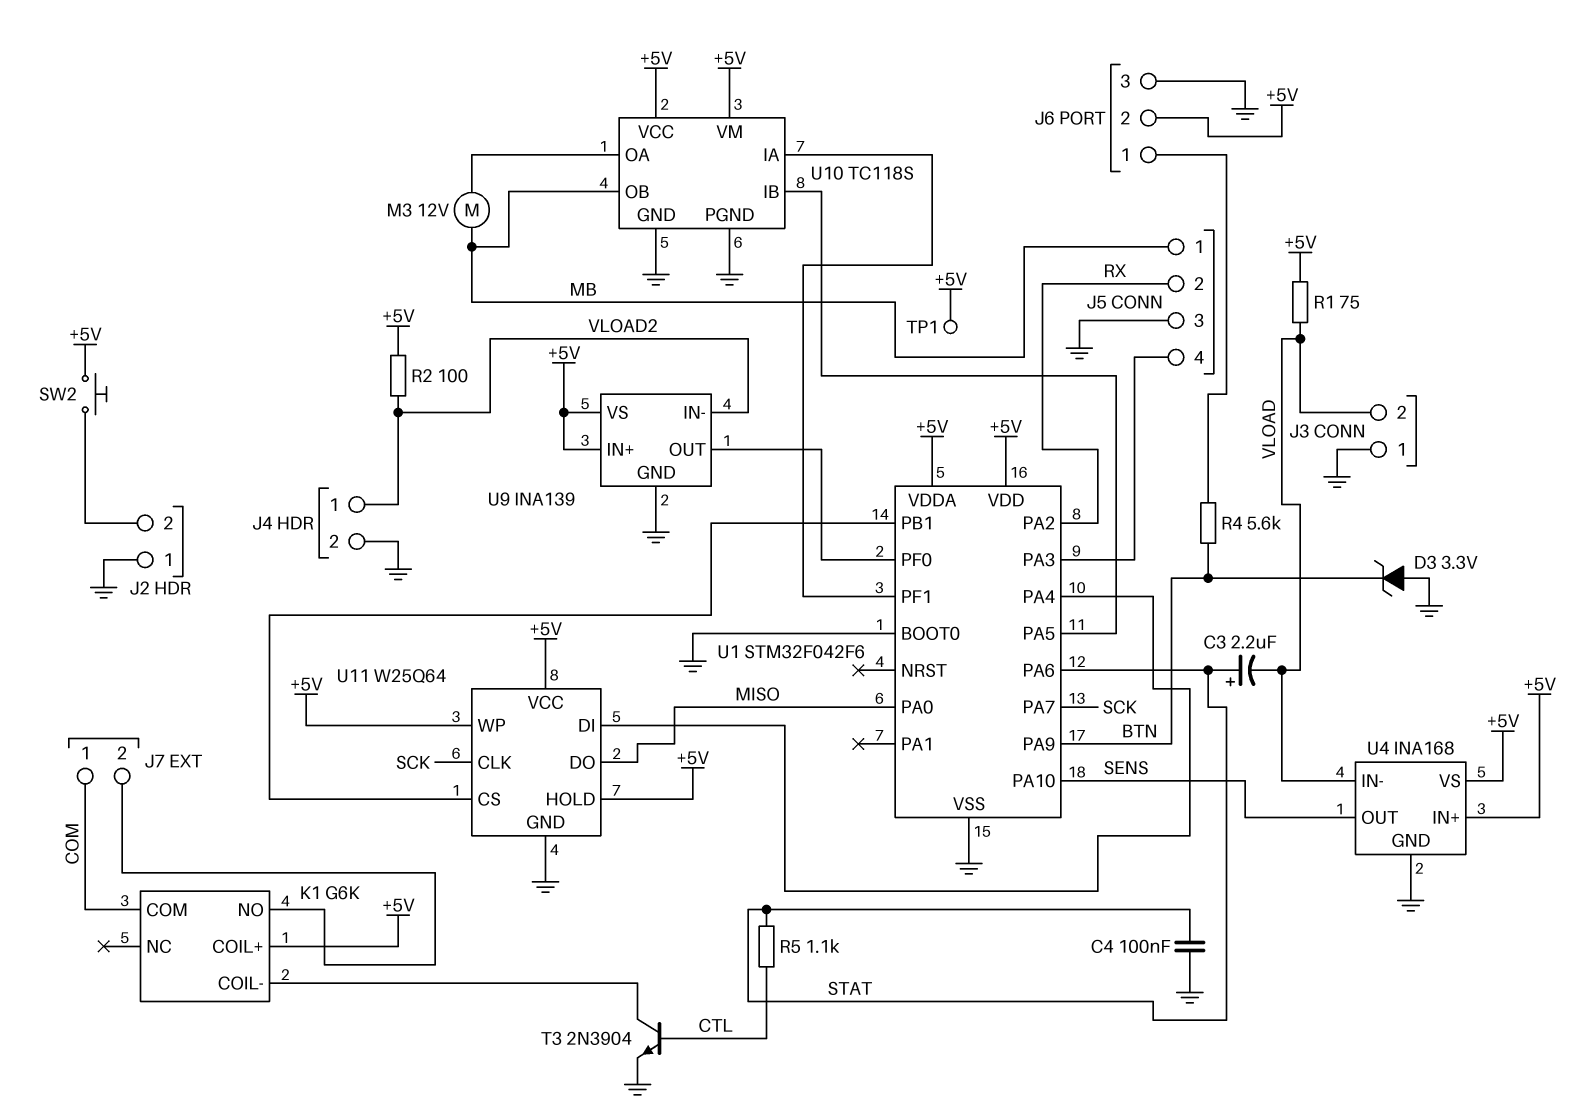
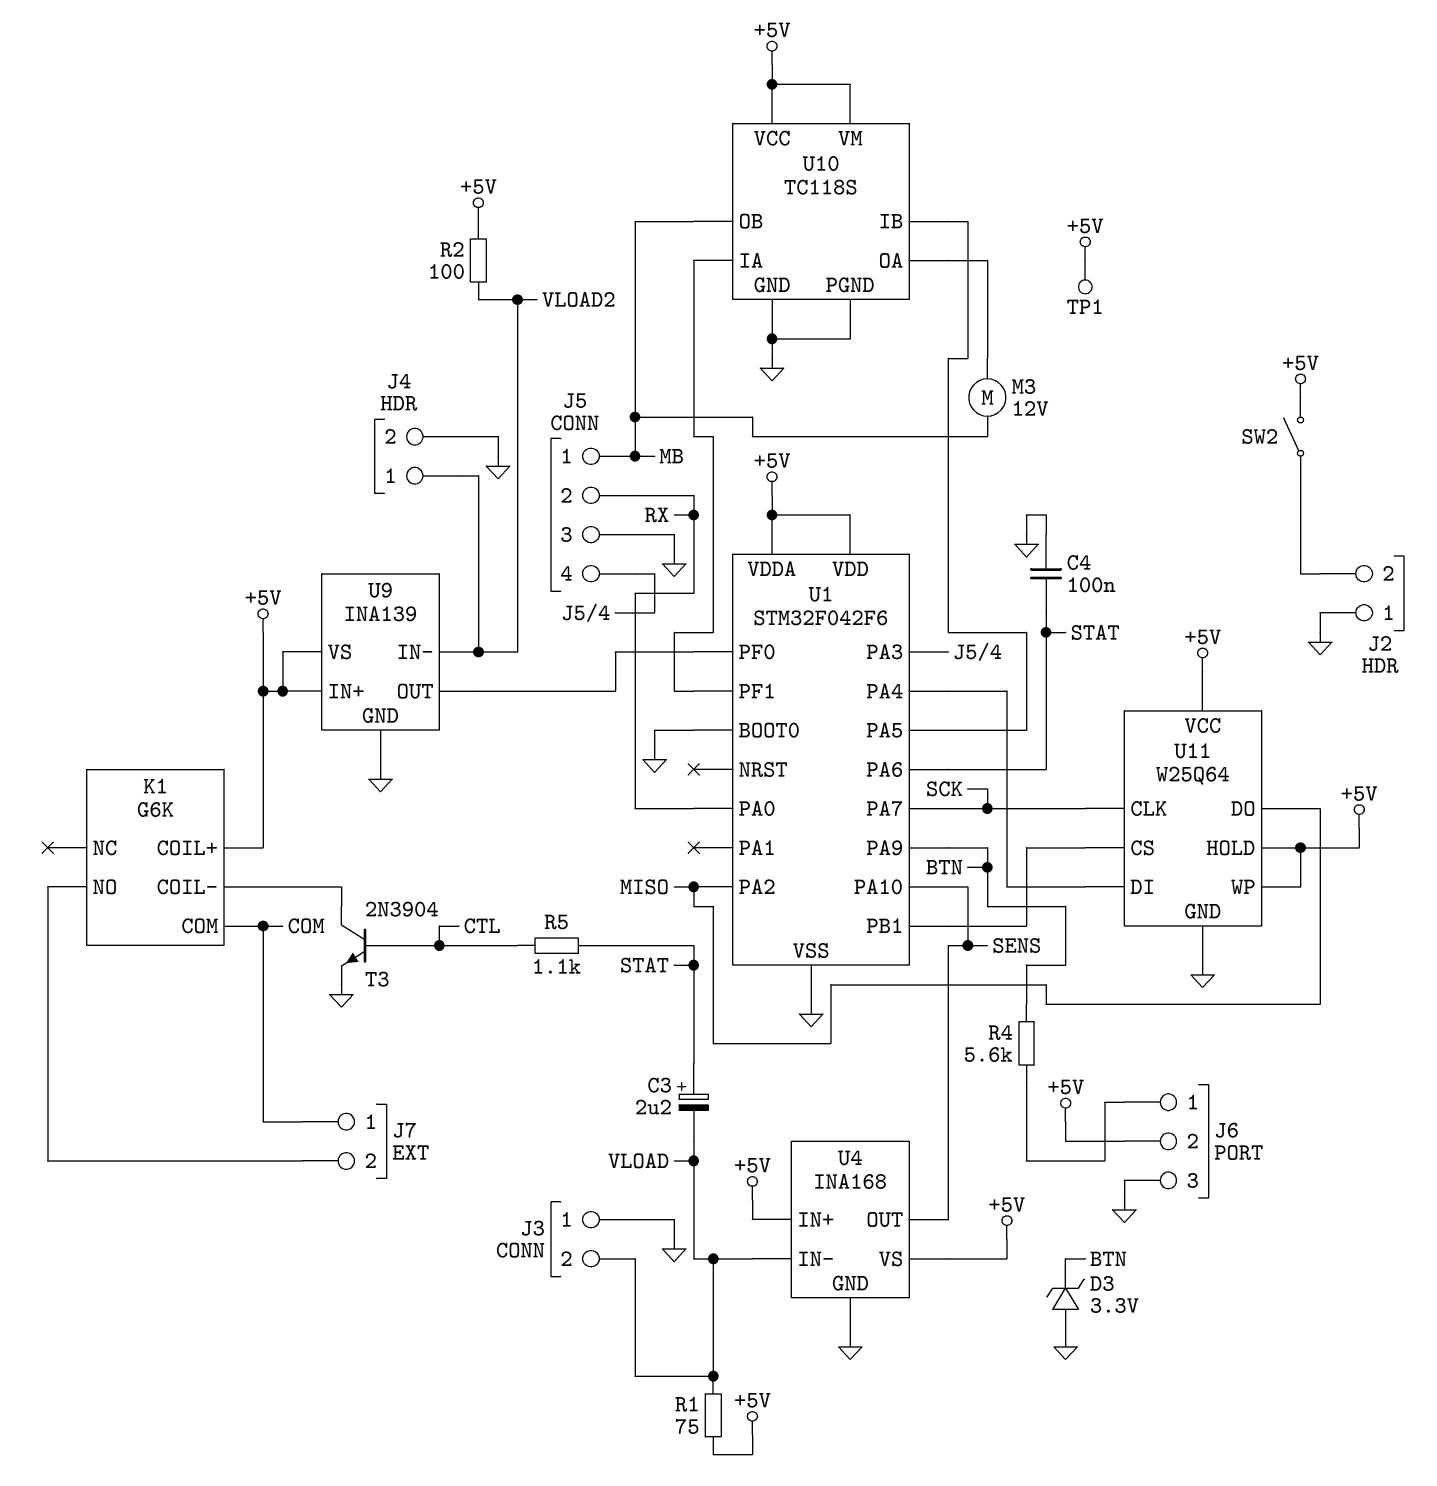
SW2: button (+5V, J2/2) -> switch (+5V, J2/2)
U1 pin PA0: MISO -> RX
U1 pin PA2: RX -> MISO

